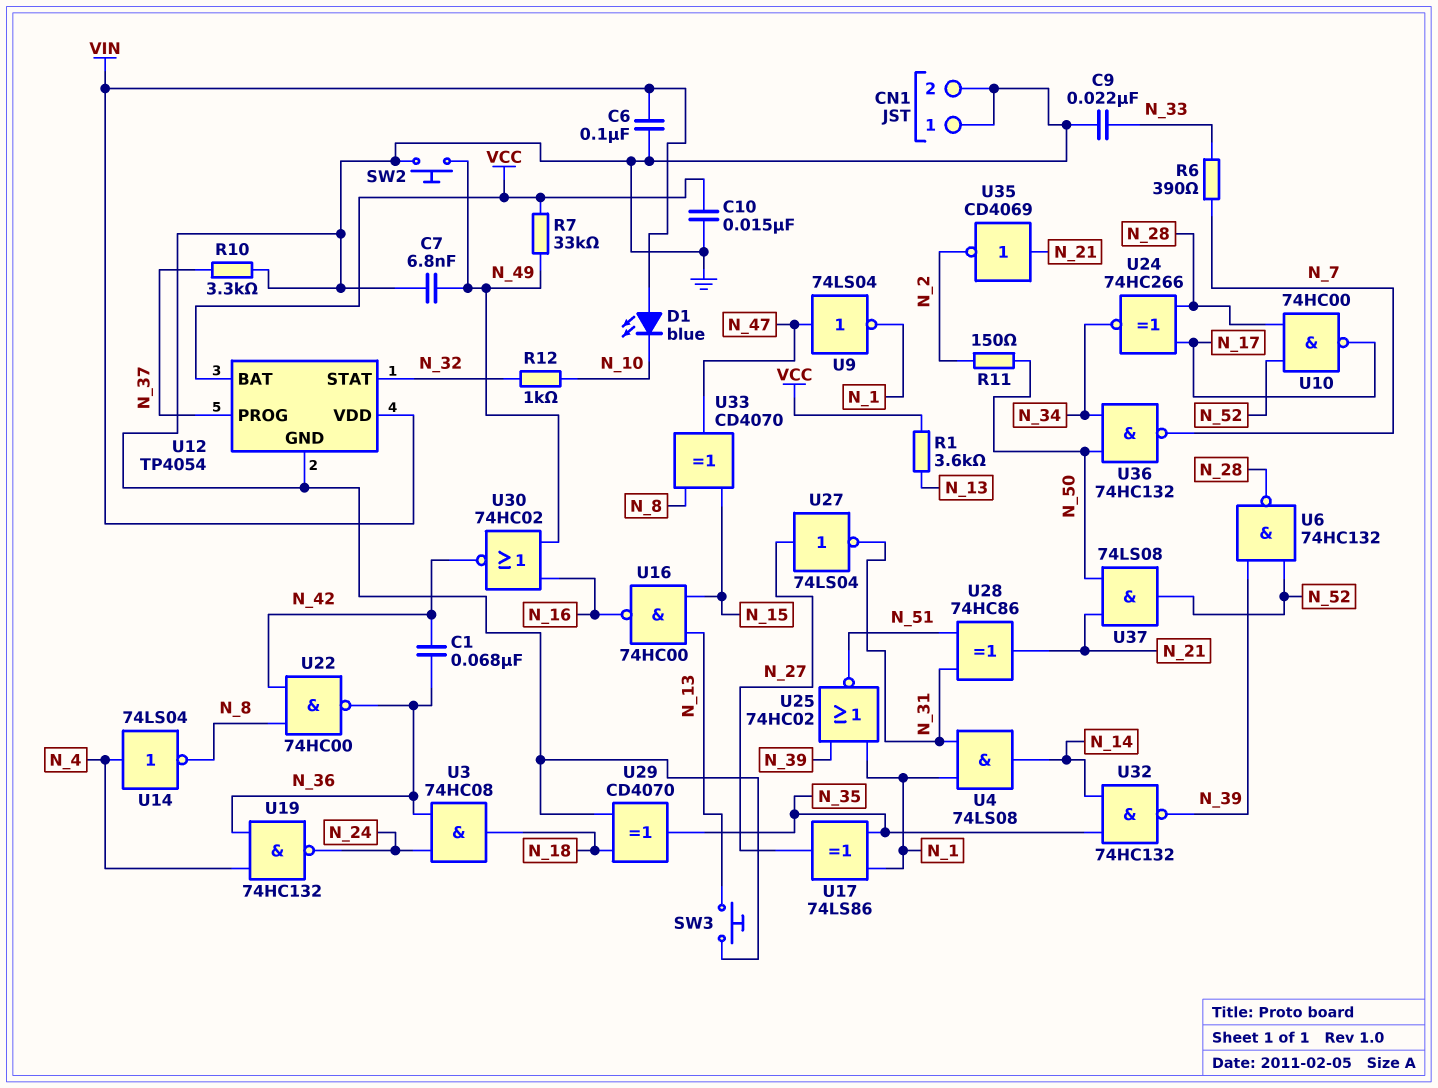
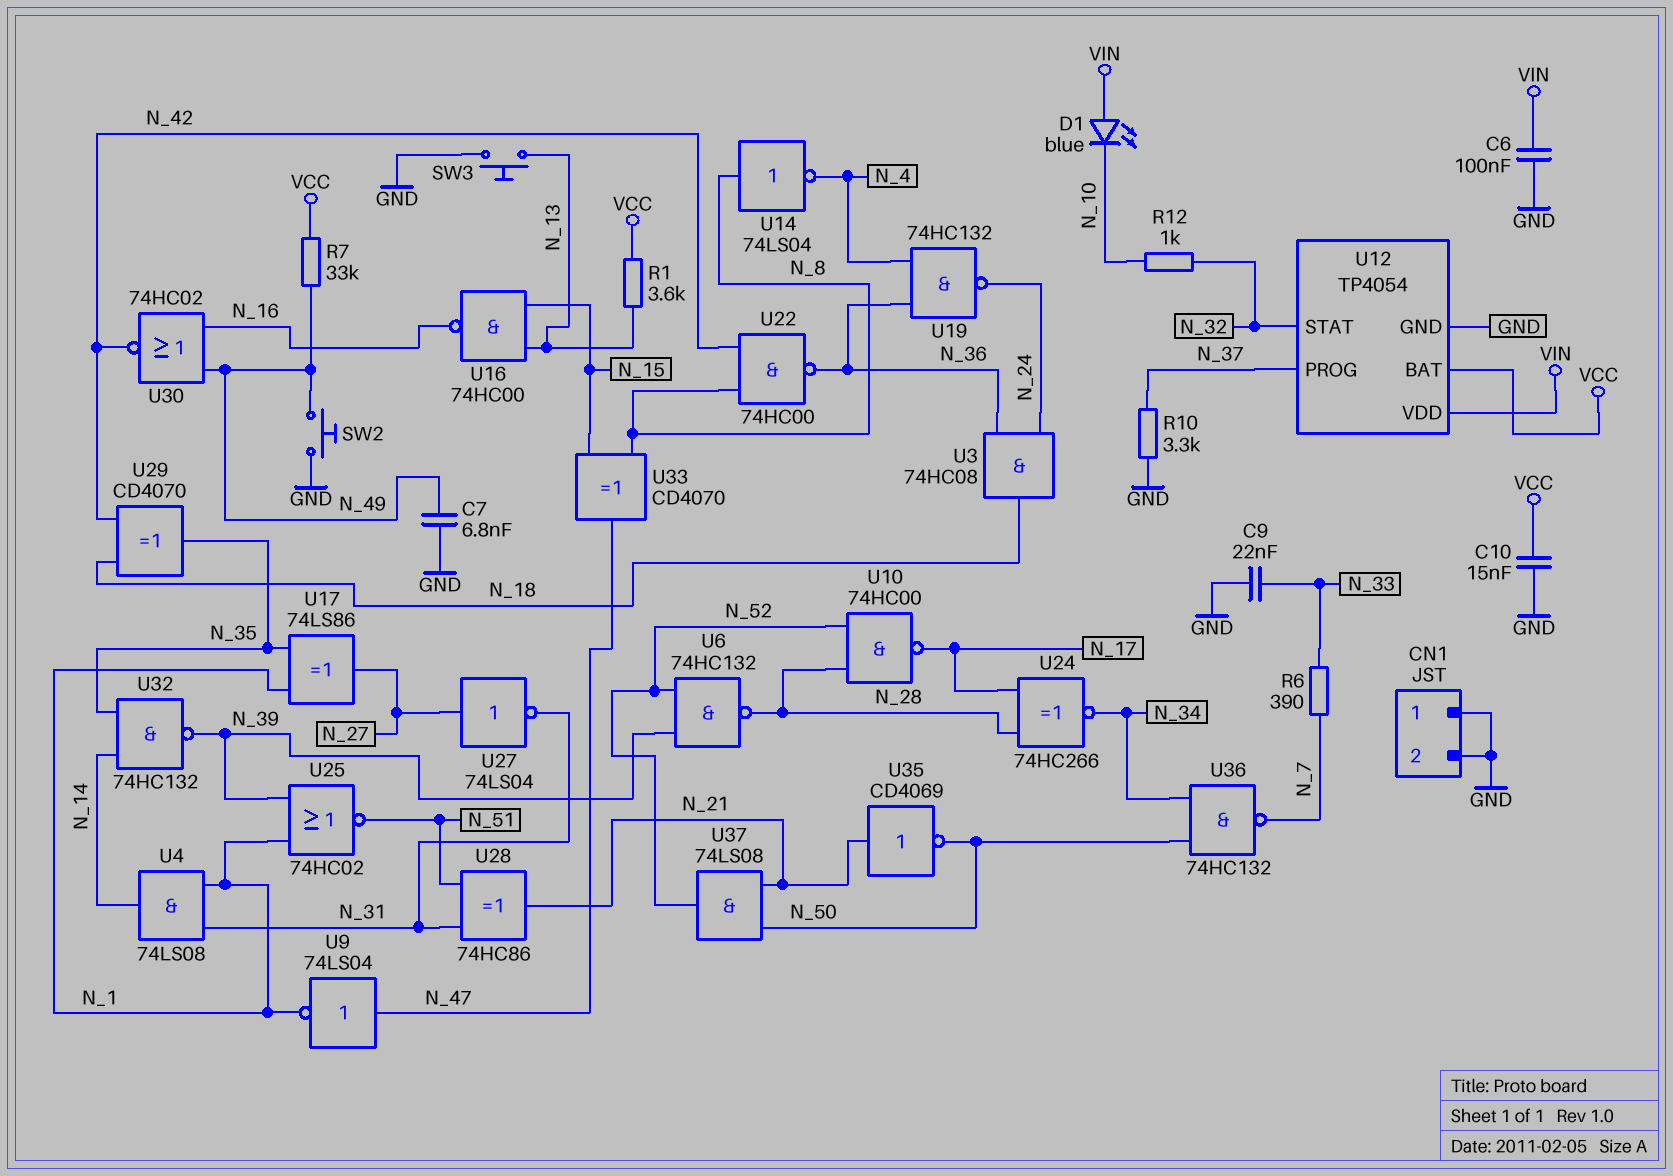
C1: 68nF (N_36, N_42) -> none
R11: 150 (N_2, N_50) -> none
U14: NOT 74LS04 (in N_4, out N_8) -> NOT 74LS04 (in N_8, out N_4)
U29: XOR CD4070 (in GND, in N_18, out N_35) -> XOR CD4070 (in N_18, in N_42, out N_35)
U35: NOT CD4069 (in N_21, out N_2) -> NOT CD4069 (in N_21, out N_50)

